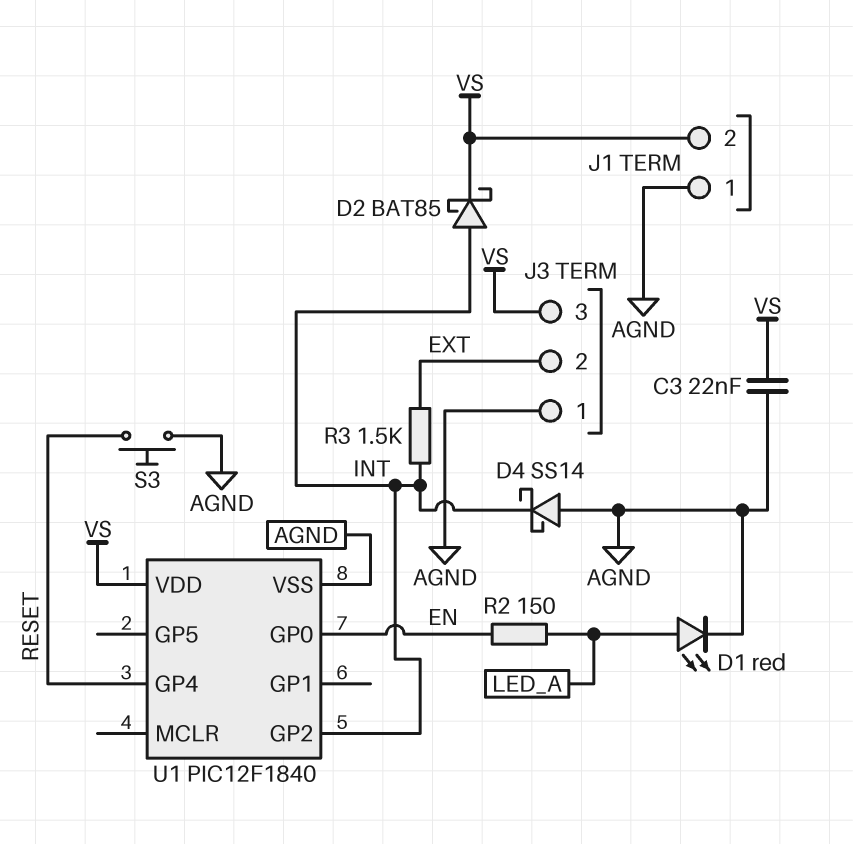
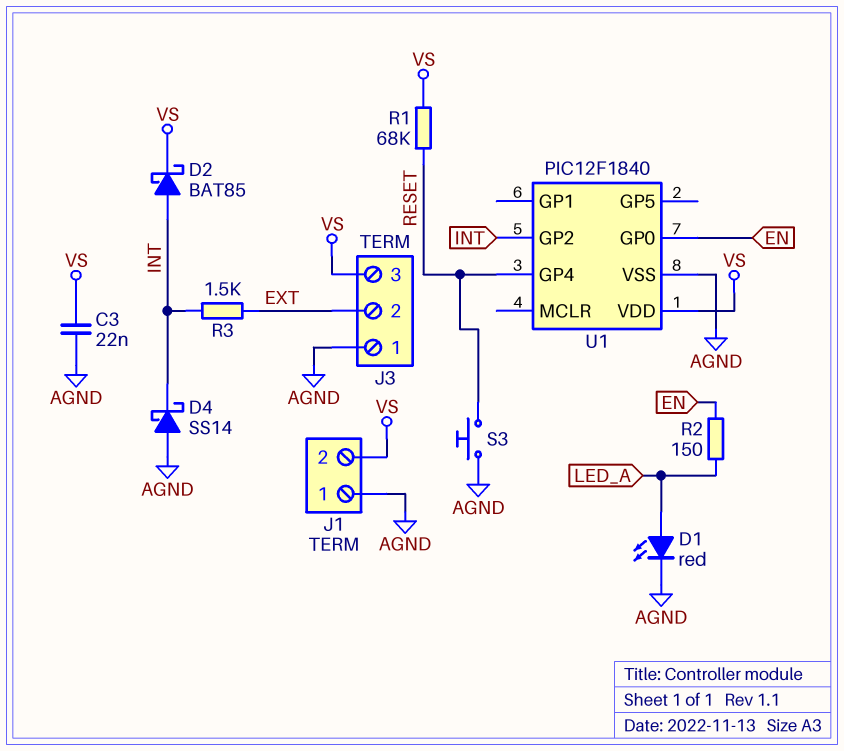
R1: none -> 68k (RESET, VS)

